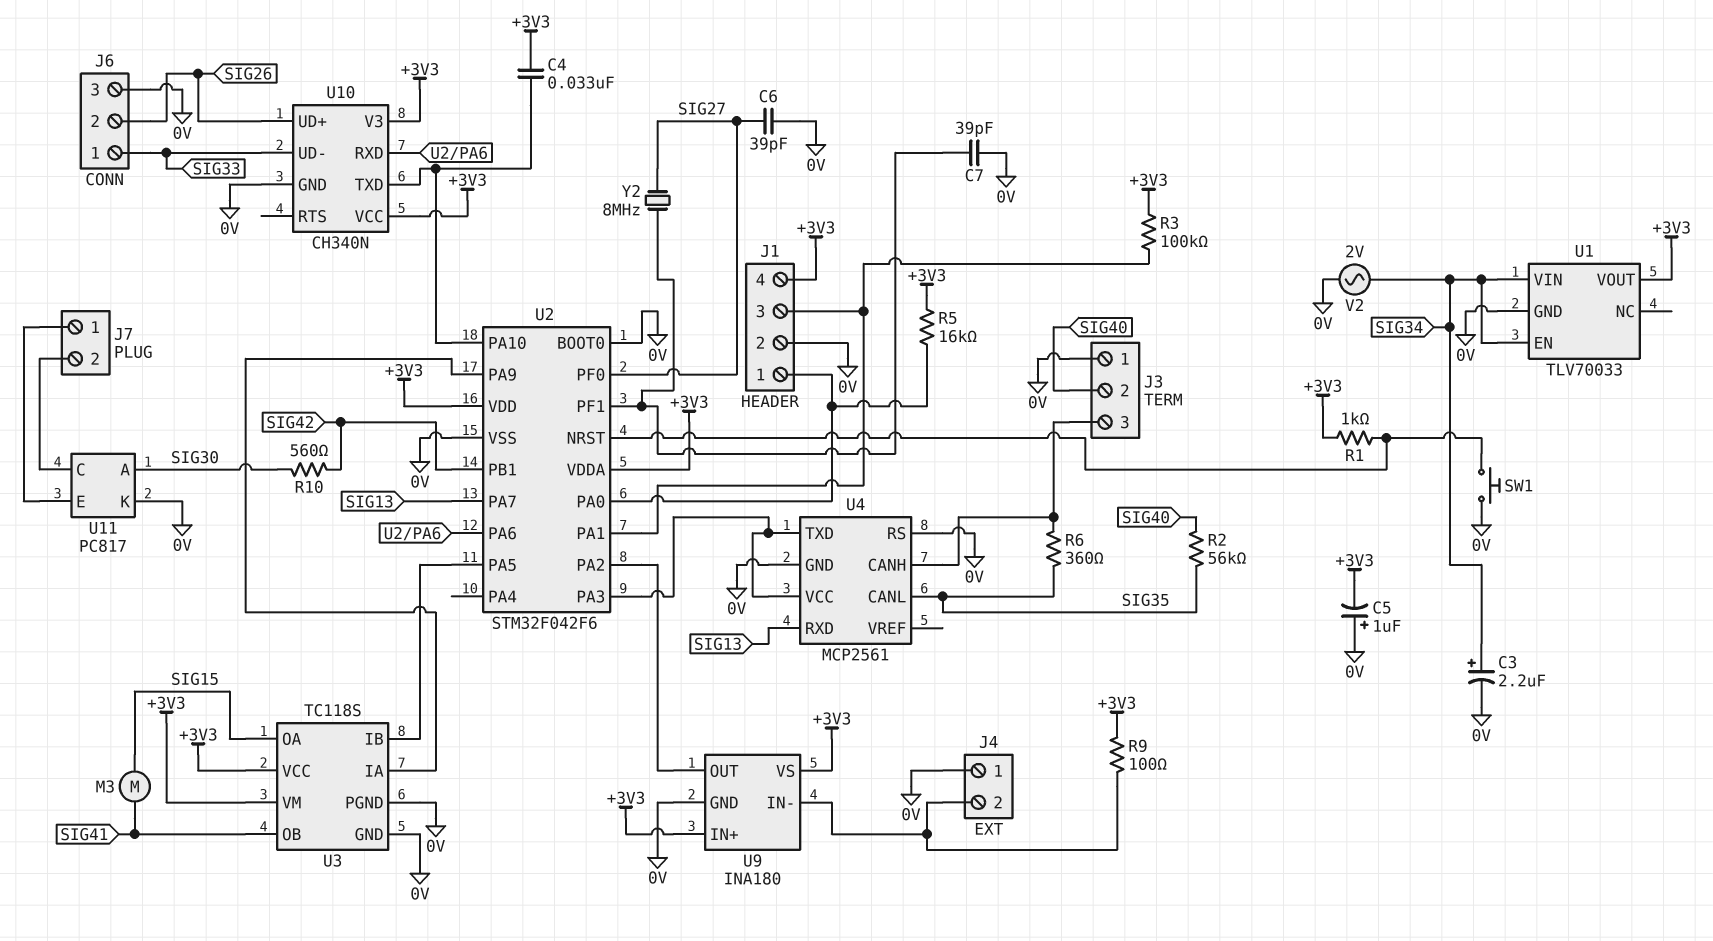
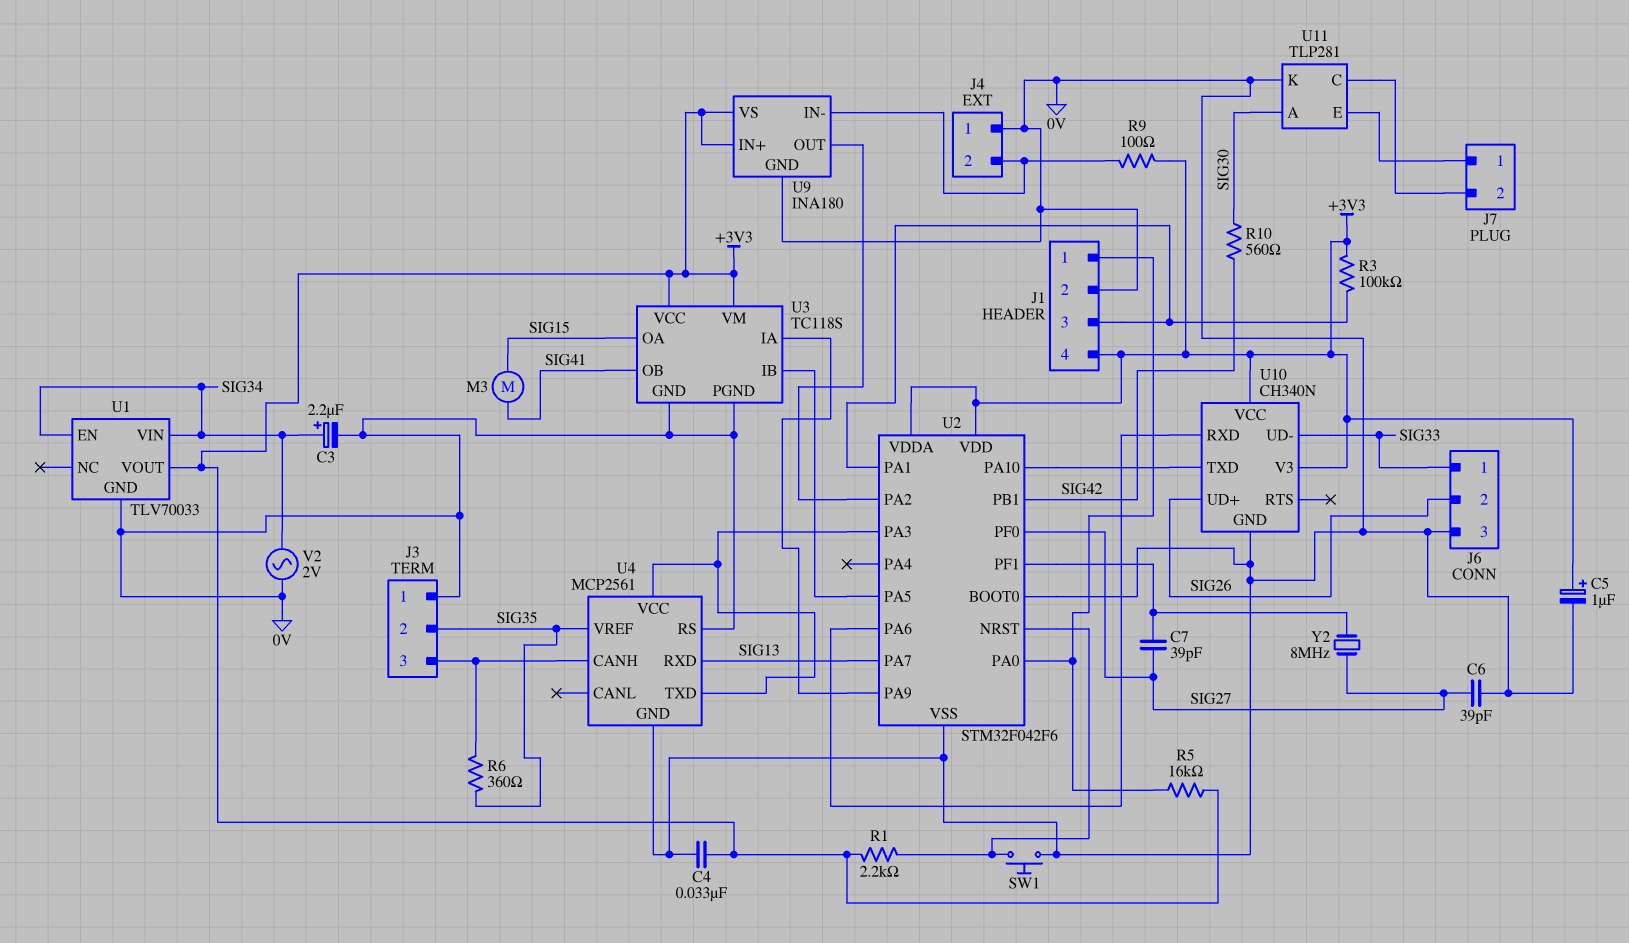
C4: 33nF (+3V3, U2/PA10) -> 33nF (+3V3, 0V)
C5: 1uF (plus 0V, minus +3V3) -> 1uF (plus +3V3, minus 0V)
C7: 39pF (0V, U2/PF1) -> 39pF (SIG27, U2/PF1)
J3 pin 2: SIG40 -> SIG35
R1: 1k (+3V3, U2/NRST) -> 2.2k (+3V3, U2/NRST)
R2: 56k (SIG35, SIG40) -> none
U4 pin CANL: SIG35 -> none
U4 pin VREF: none -> SIG35
U11: PC817 -> TLP281

